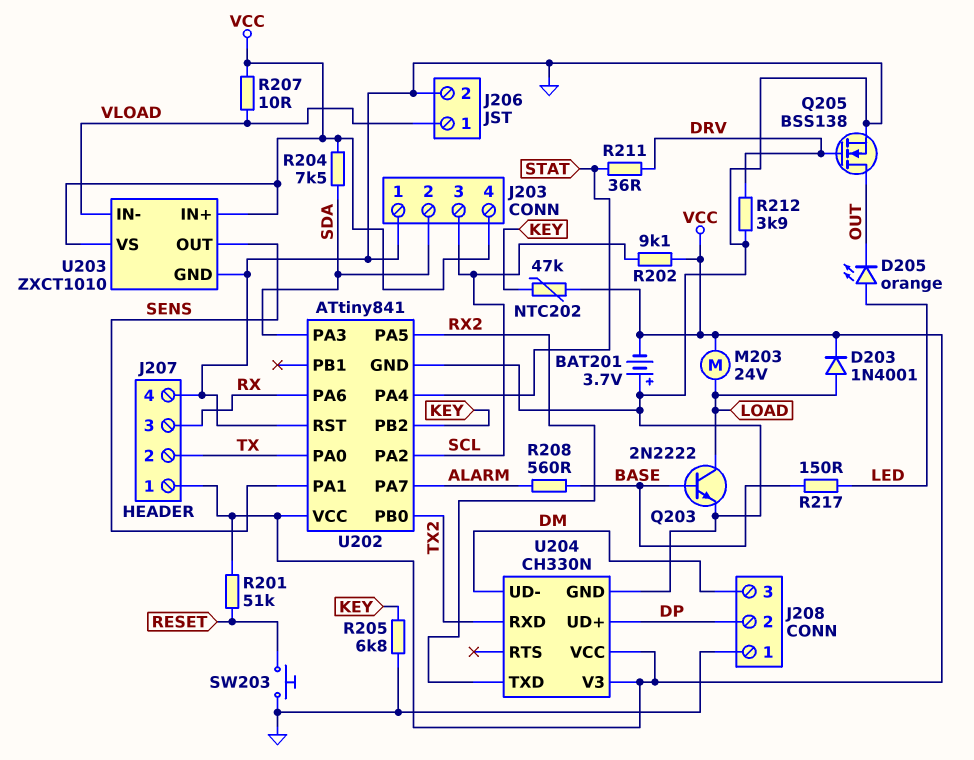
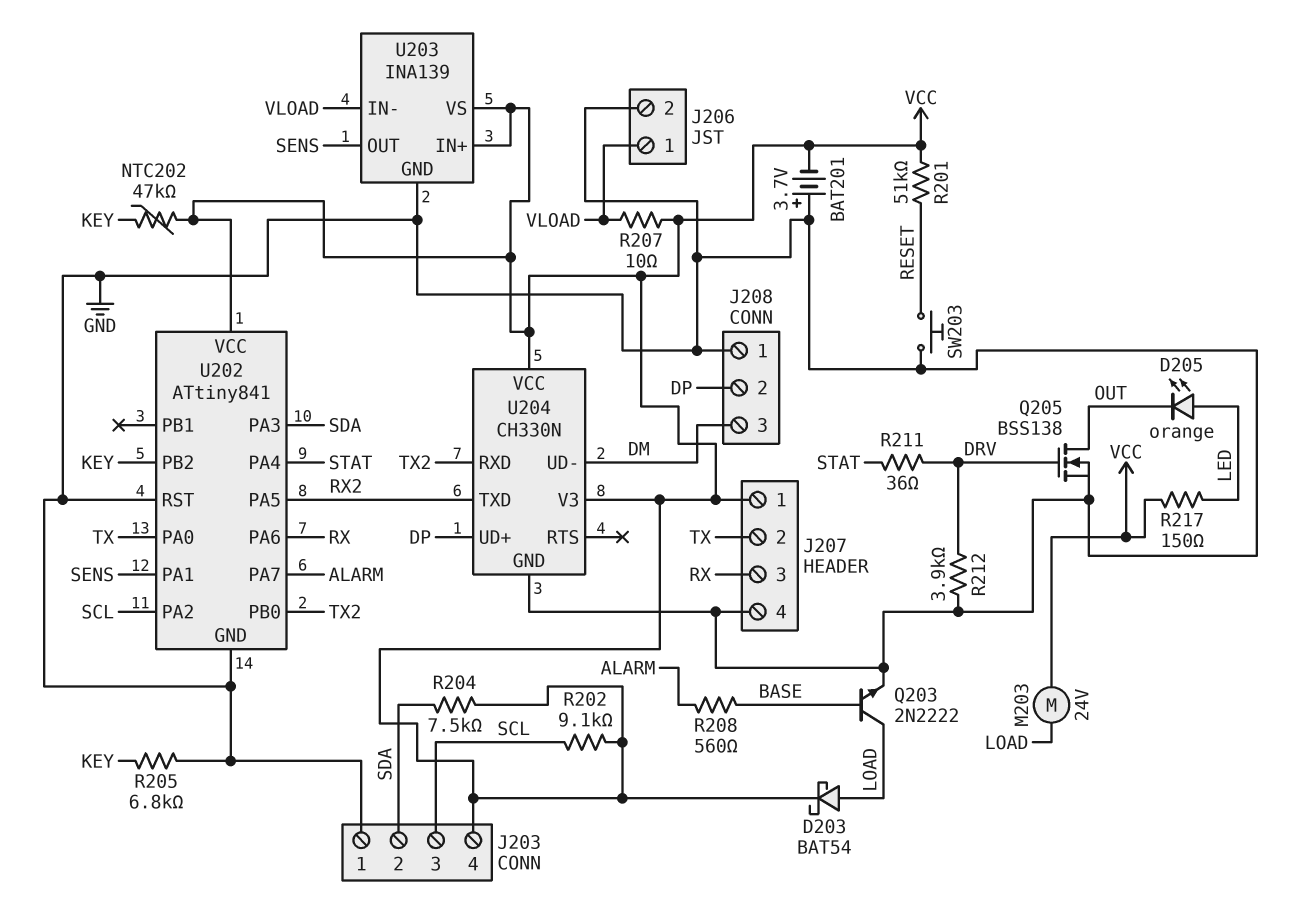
D203: diode 1N4001 (A LOAD, K VCC) -> schottky BAT54 (A LOAD, K VCC)
R217: 150 (BASE, LED) -> 150 (LED, VCC)
U203: ZXCT1010 -> INA139

